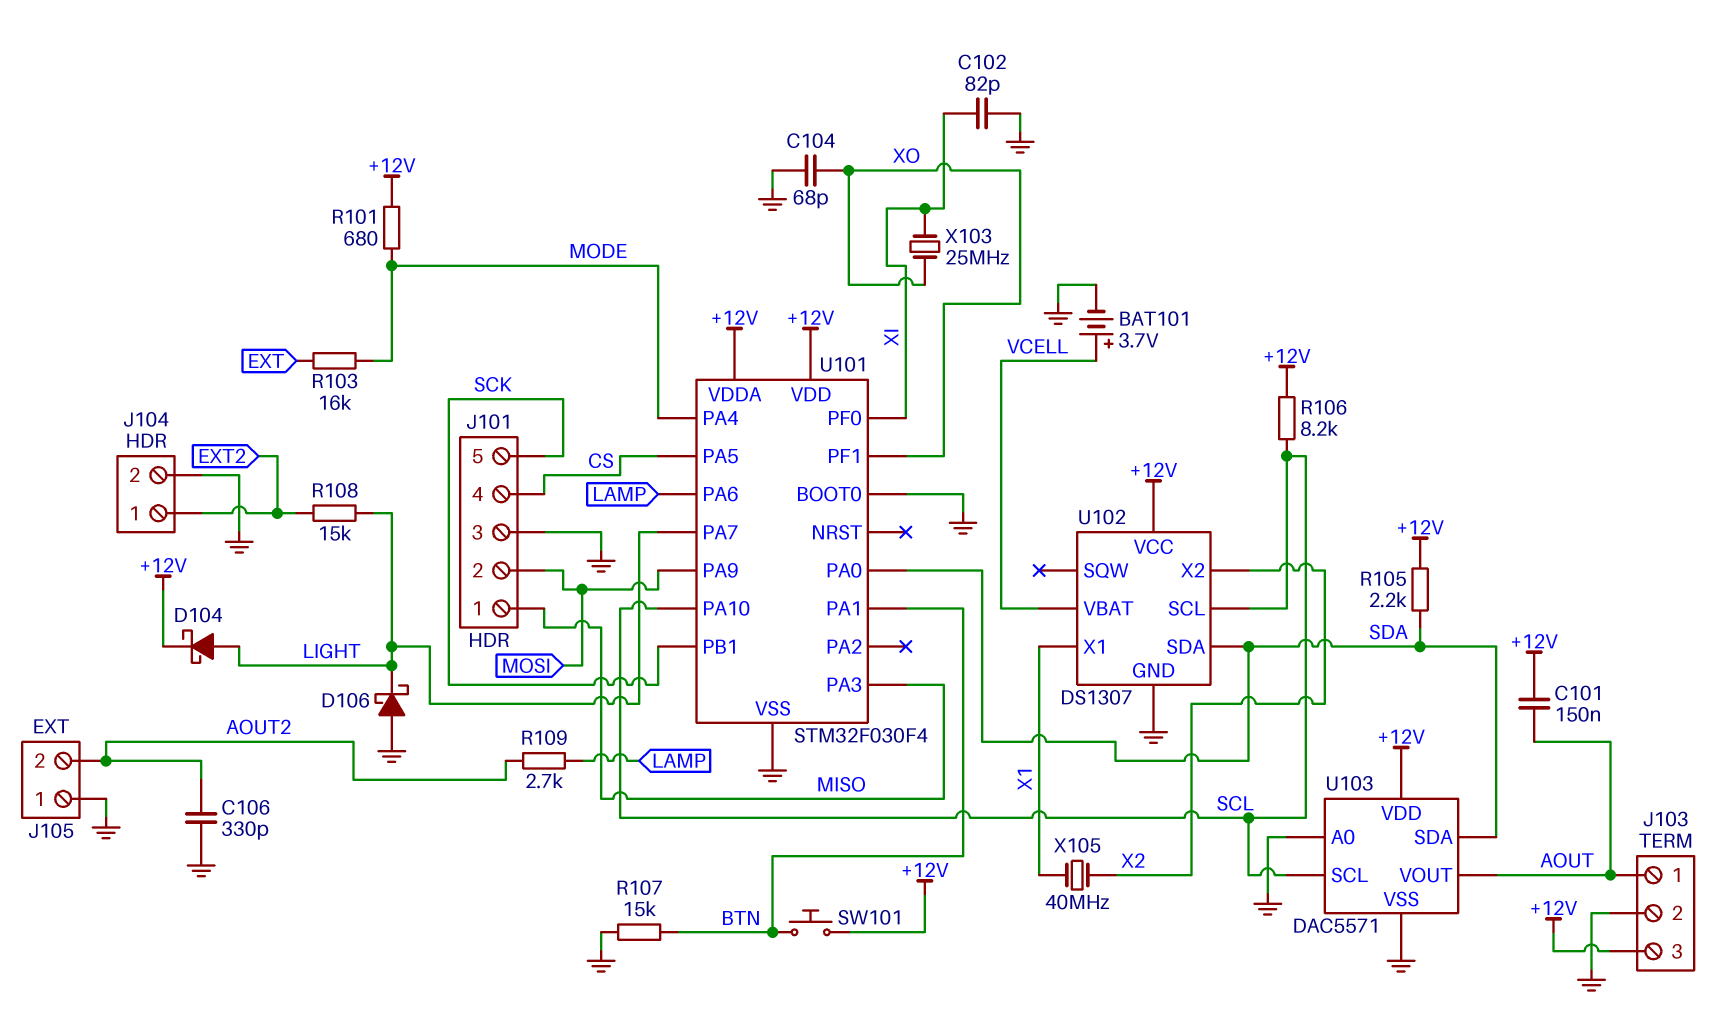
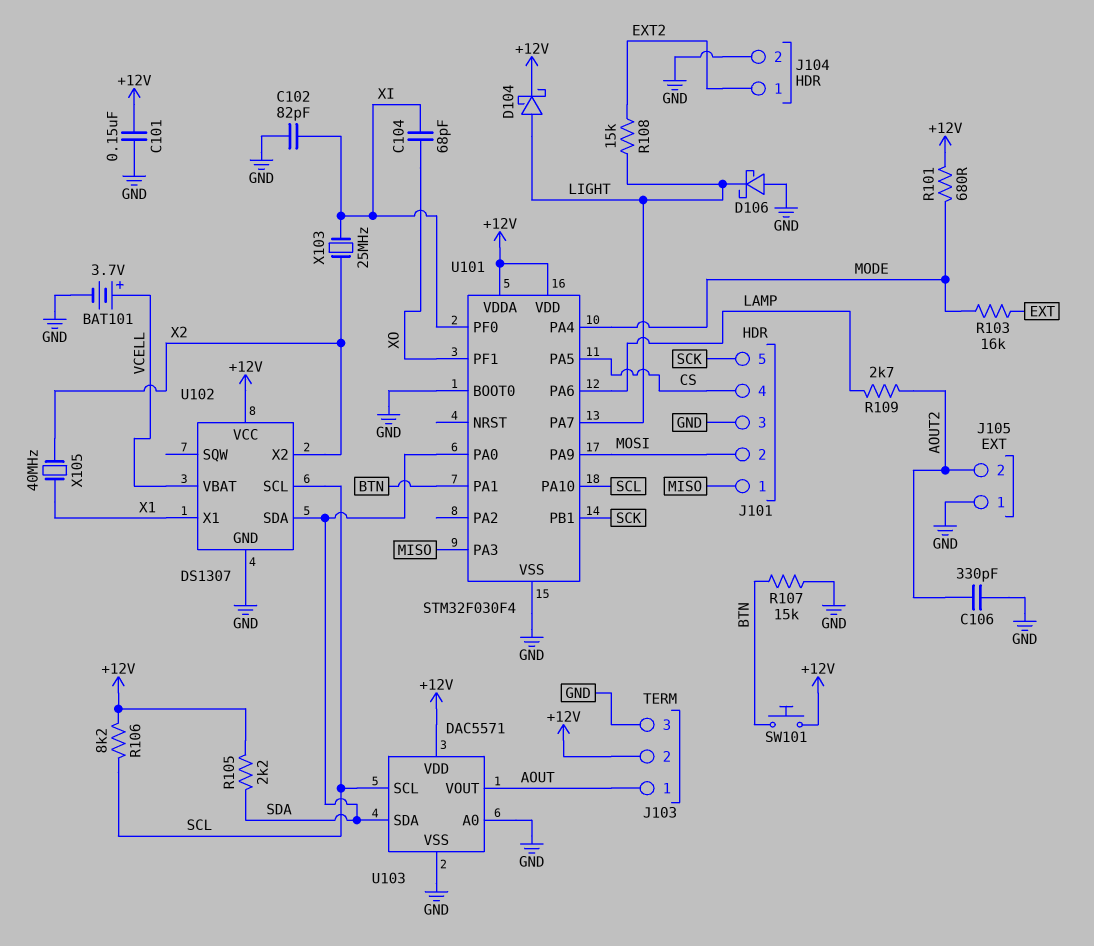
C101: 150nF (+12V, AOUT) -> 150nF (+12V, GND)
C104: 68pF (GND, XO) -> 68pF (XI, XO)
J103 pin 2: GND -> +12V
J103 pin 3: +12V -> GND
X103: 25MHz (XI, XO) -> 25MHz (X2, XI)

